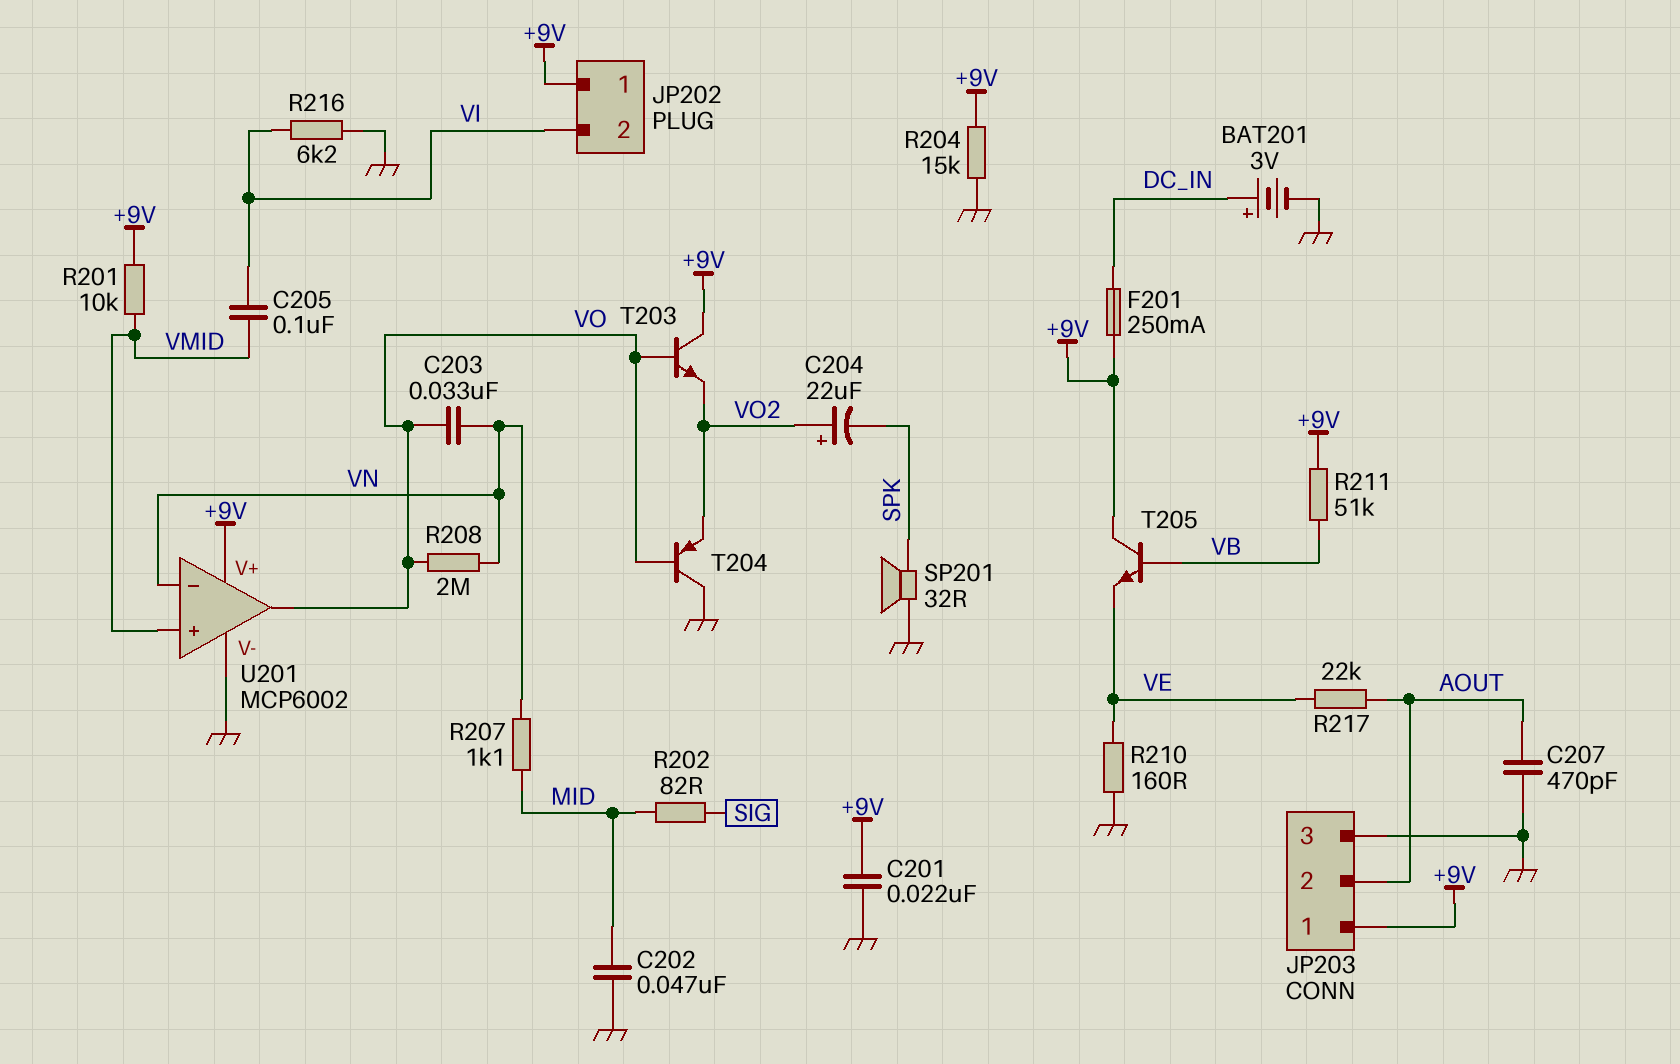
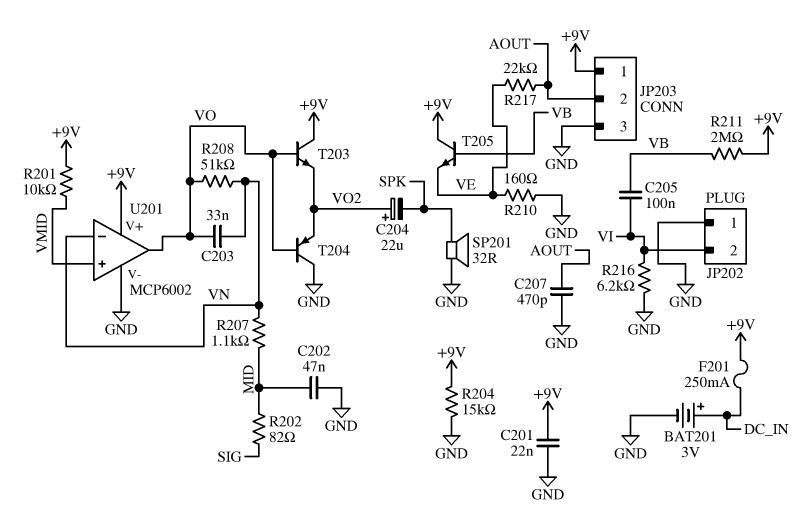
C205: 100nF (VI, VMID) -> 100nF (VB, VI)
JP202 pin 1: +9V -> GND
R208: 2M (VN, VO) -> 51k (VN, VO)
R211: 51k (+9V, VB) -> 2M (+9V, VB)

